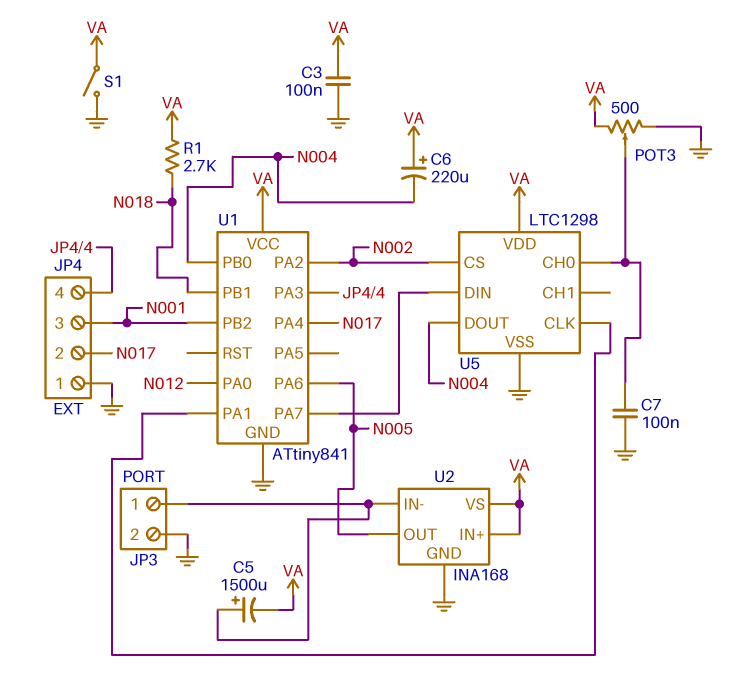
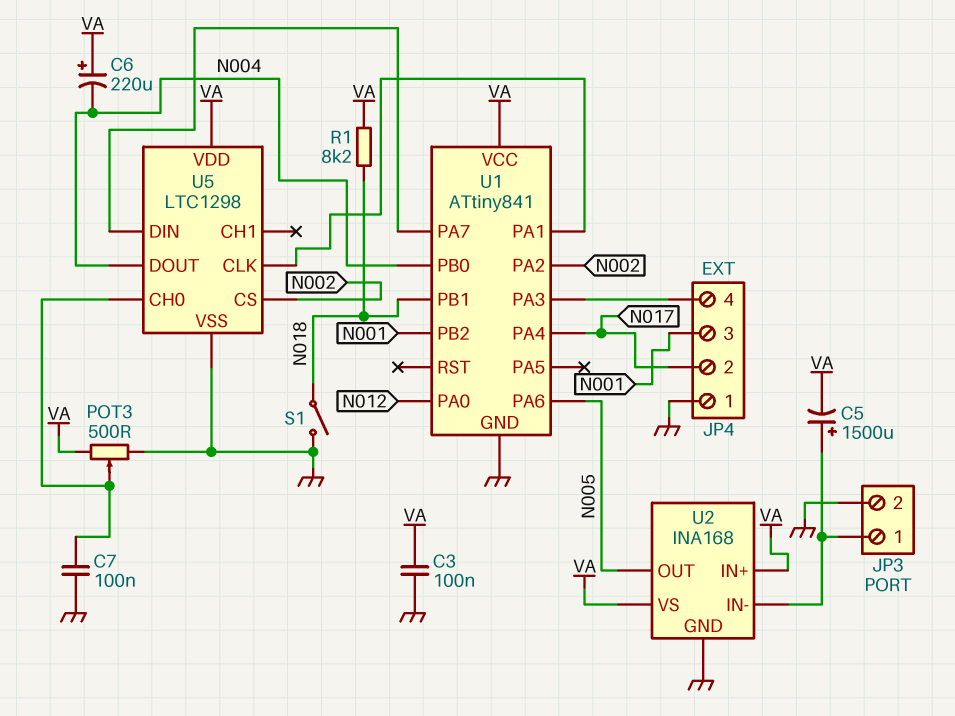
R1: 2.7k (N018, VA) -> 8.2k (N018, VA)
S1: switch (GND, VA) -> switch (GND, N018)

